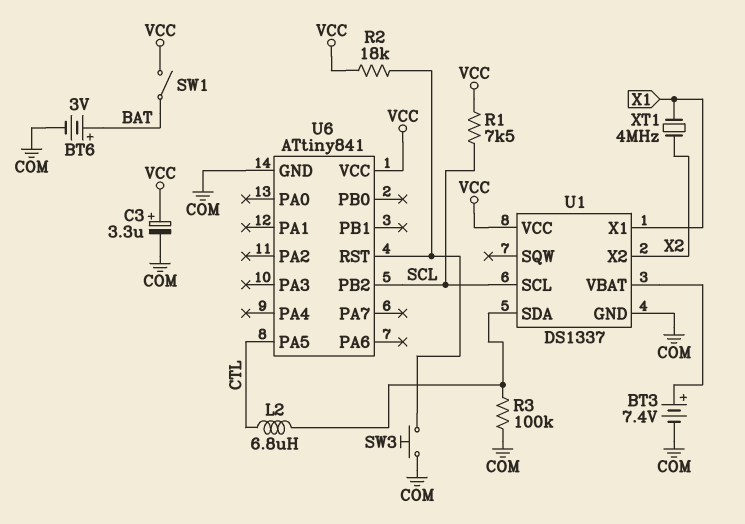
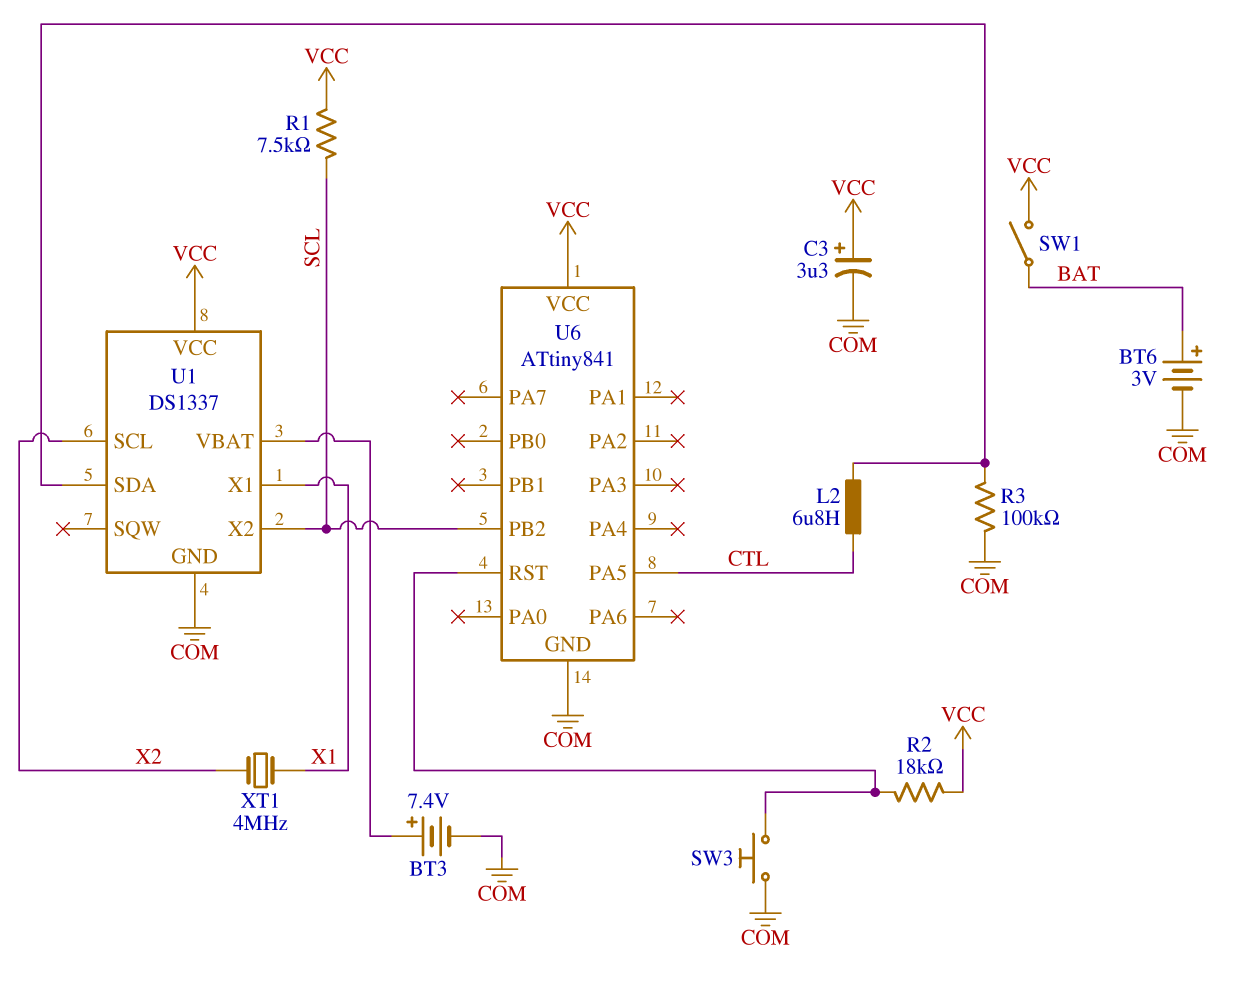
U1 pin SCL: SCL -> X2
U1 pin X2: X2 -> SCL

